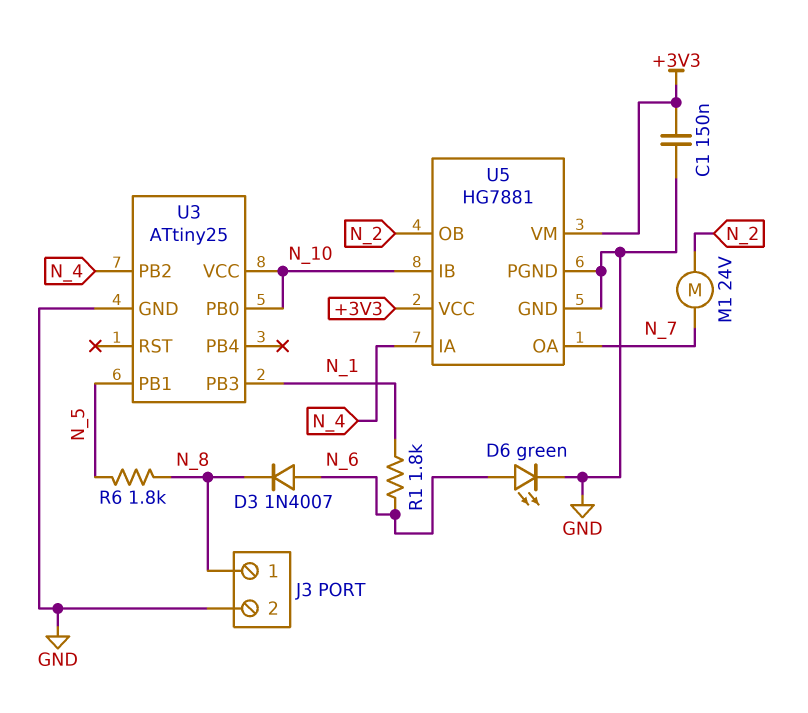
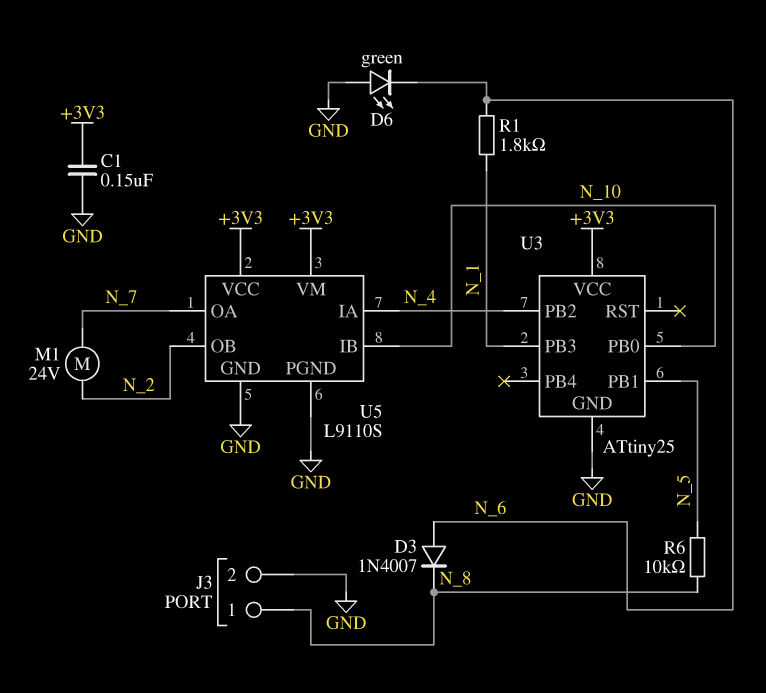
D6: LED green (A N_6, K GND) -> LED green (A GND, K N_6)
R6: 1.8k (N_5, N_8) -> 10k (N_5, N_8)
U3 pin VCC: N_10 -> +3V3
U5: HG7881 -> L9110S

